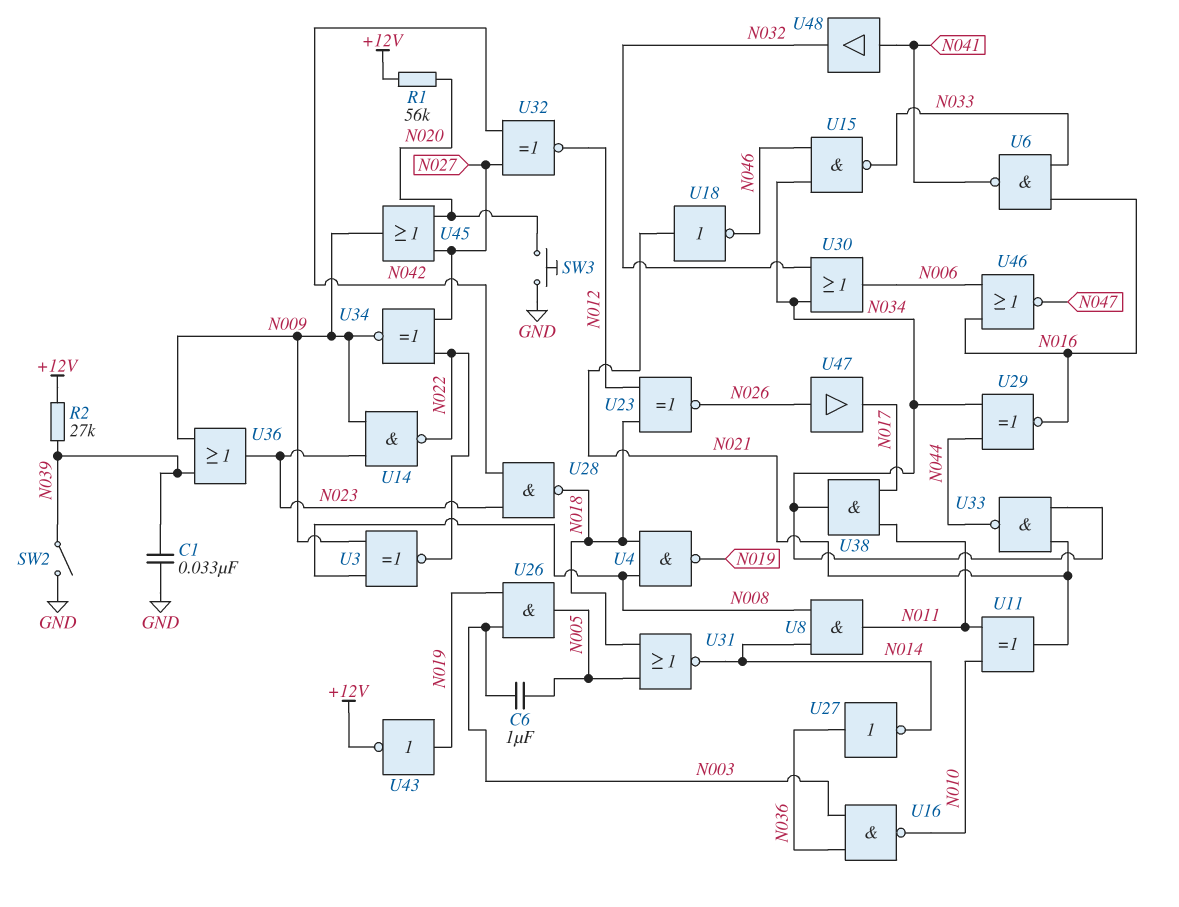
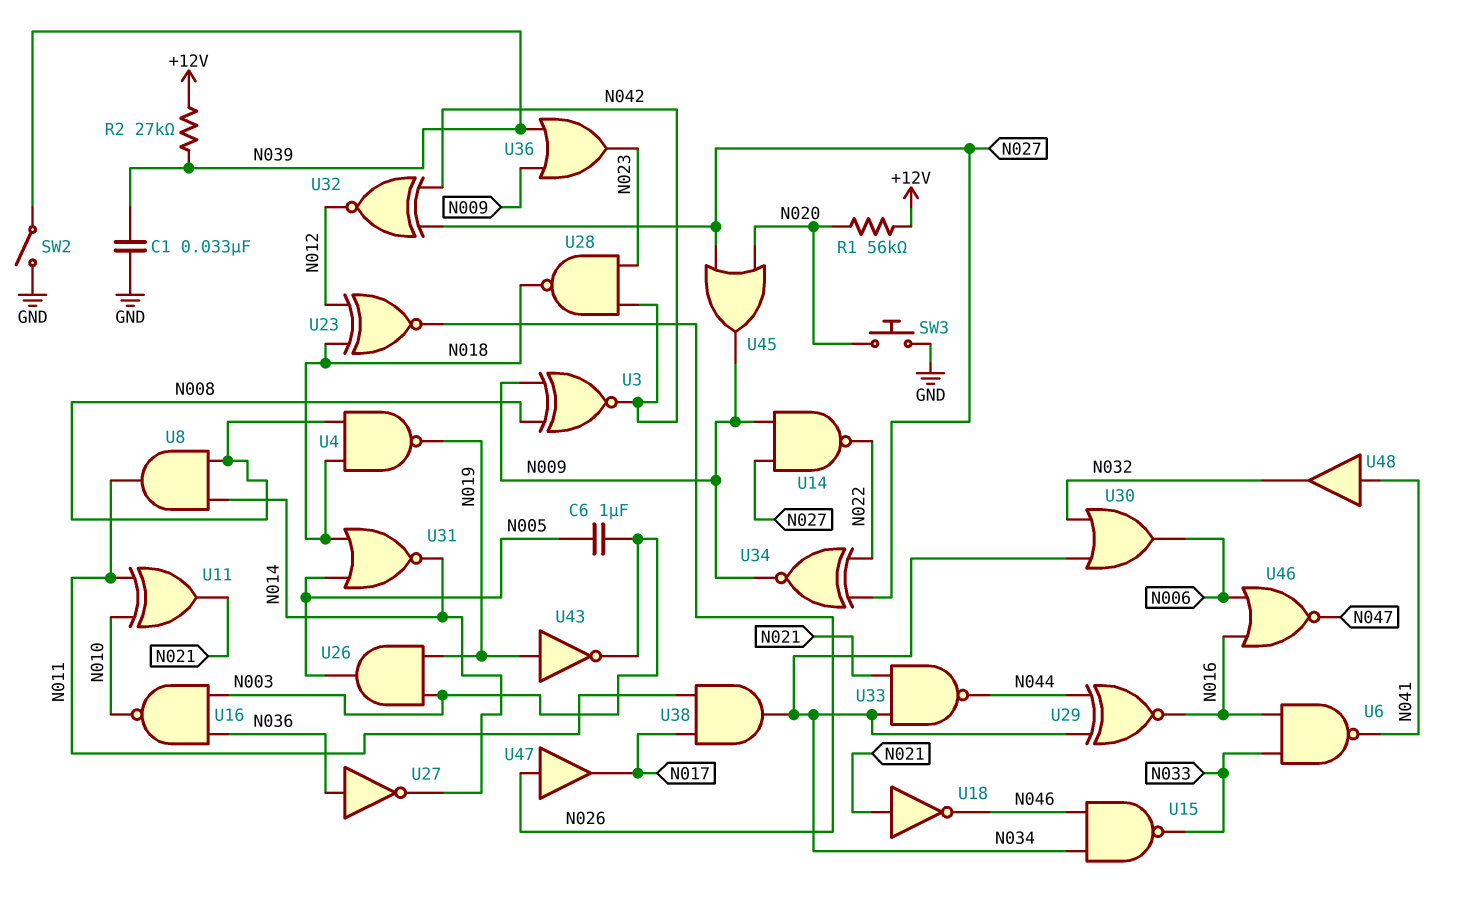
U3: XNOR (in N008, in N009, out N022) -> XNOR (in N008, in N009, out N042)
U14: NAND (in N009, in N023, out N022) -> NAND (in N009, in N027, out N022)
U43: NOT (in N019, out +12V) -> NOT (in N019, out N003)

